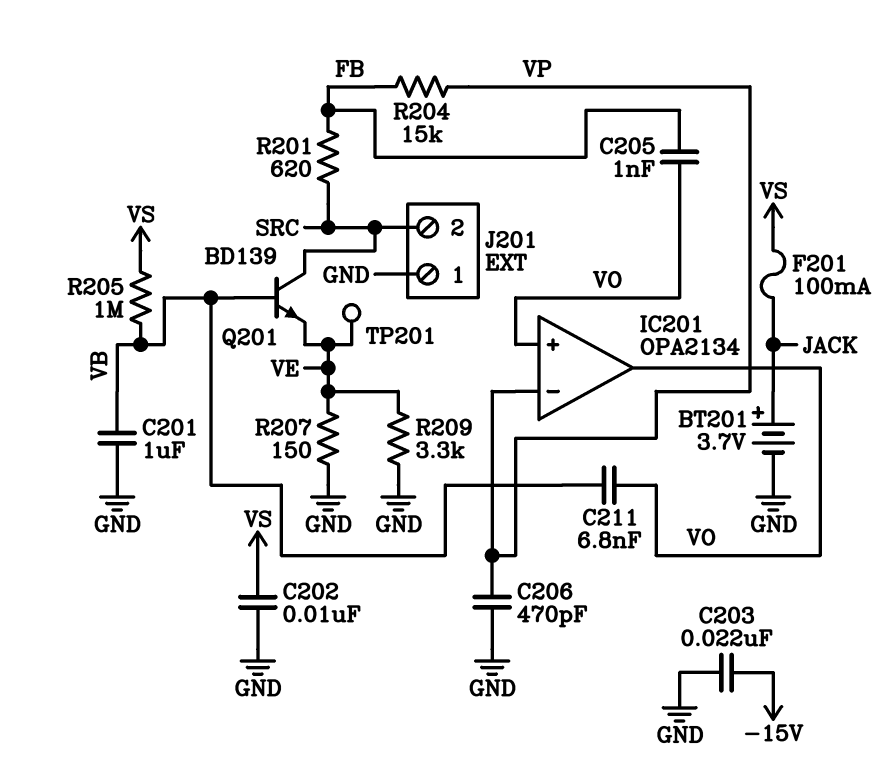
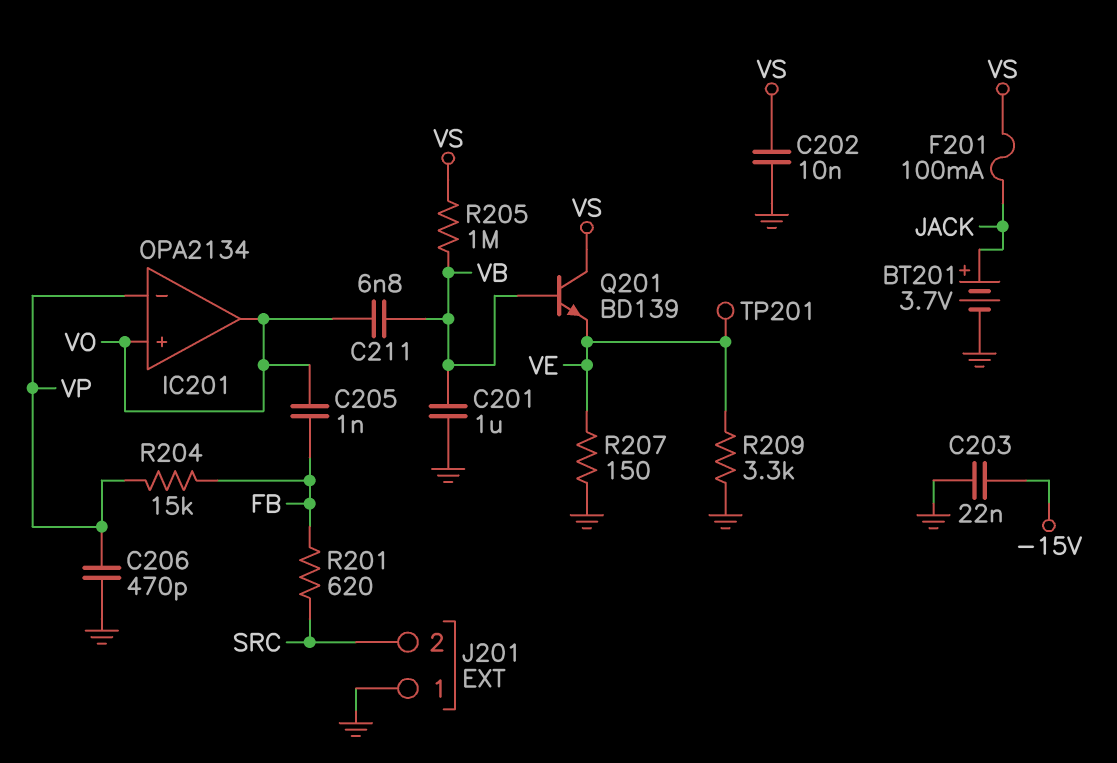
Q201: NPN BD139 (B VB, C SRC, E VE) -> NPN BD139 (B VB, C VS, E VE)

